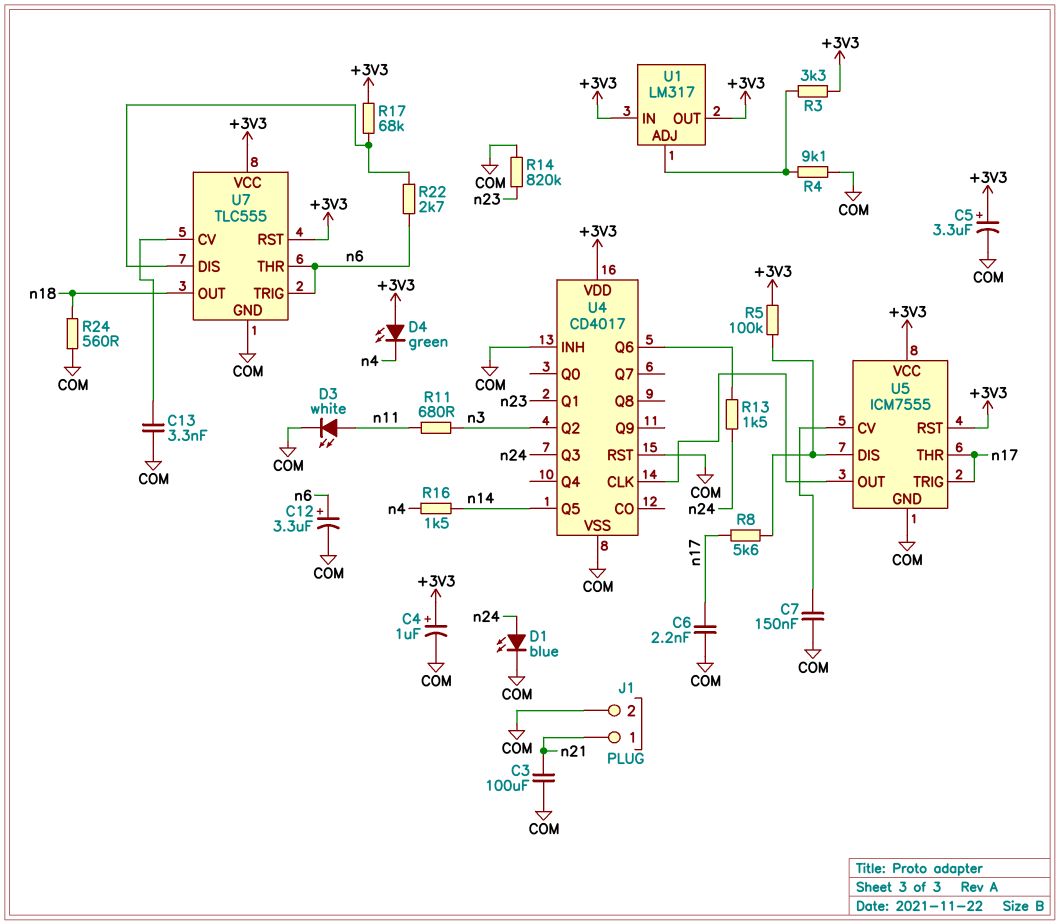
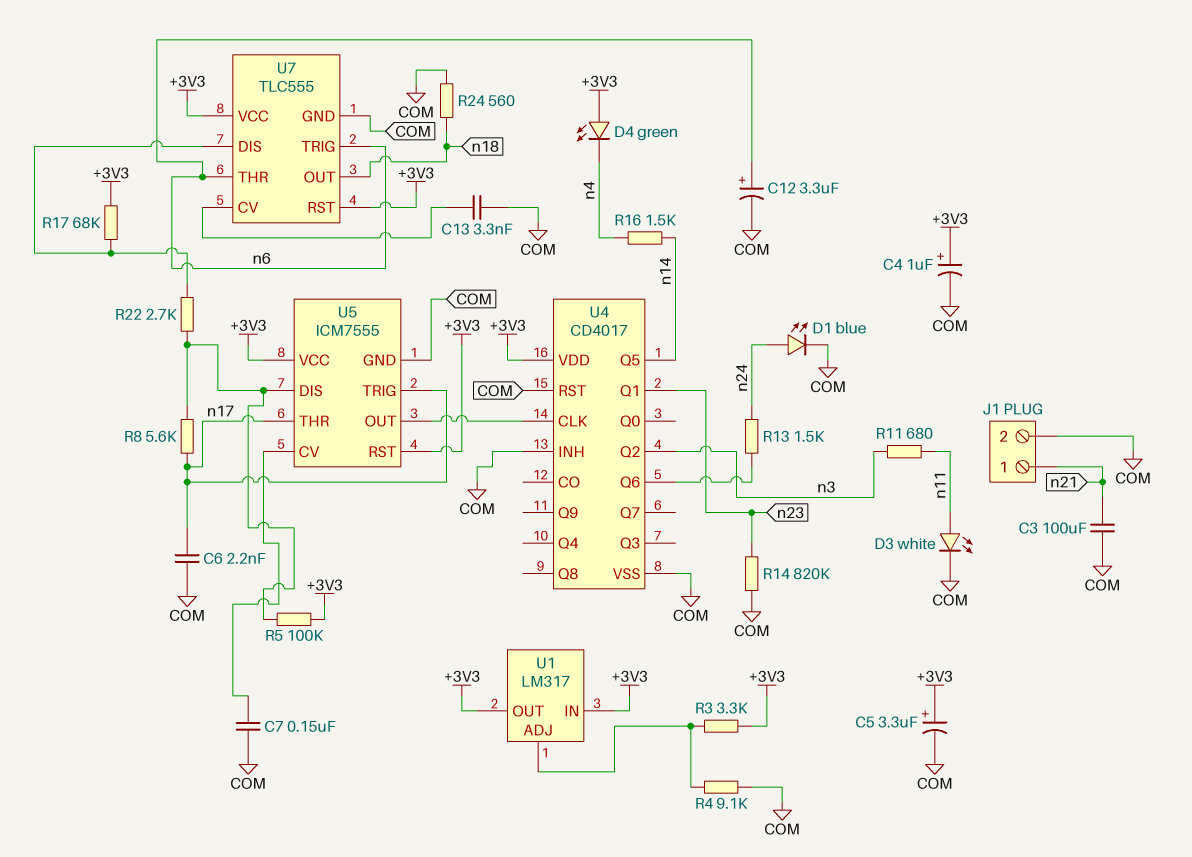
R22: 2.7k (U7/DIS, n6) -> 2.7k (U5/DIS, U7/DIS)
U4 pin Q3: n24 -> none

